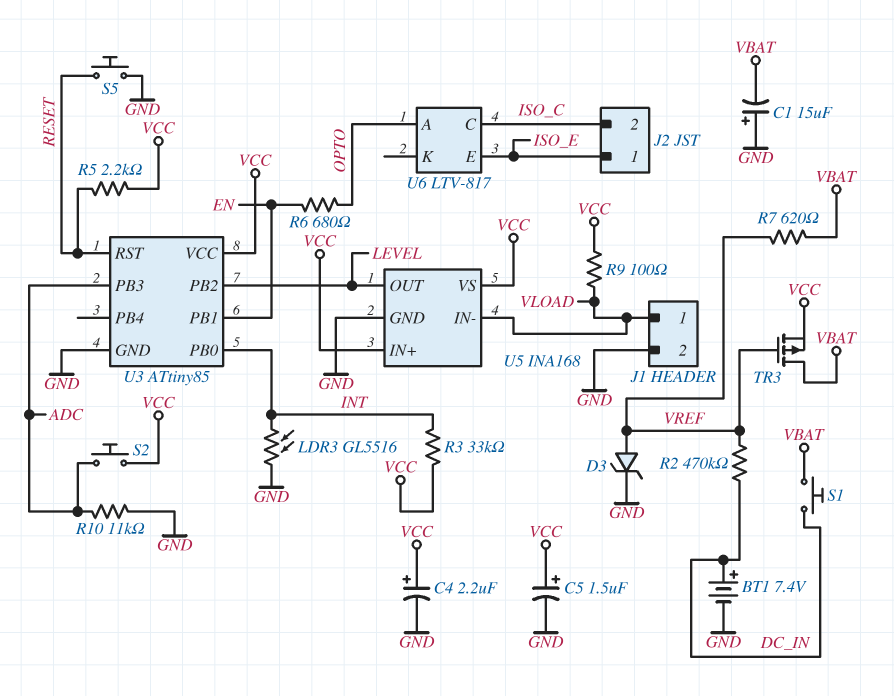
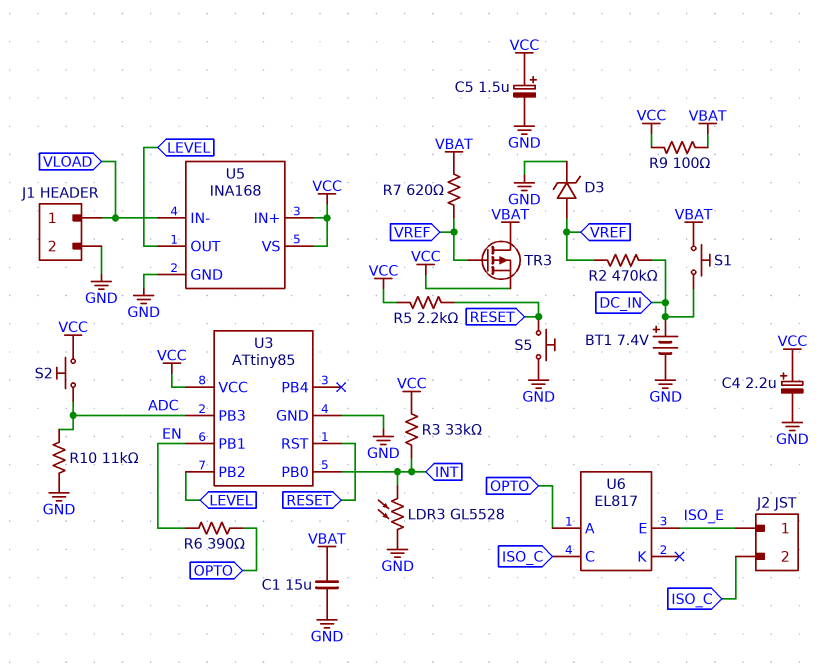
C1: 15uF (plus GND, minus VBAT) -> 15uF (GND, VBAT)
LDR3: GL5516 (GND, INT) -> GL5528 (GND, INT)
R6: 680 (EN, OPTO) -> 390 (EN, OPTO)
R9: 100 (VCC, VLOAD) -> 100 (VBAT, VCC)
U6: LTV-817 -> EL817

